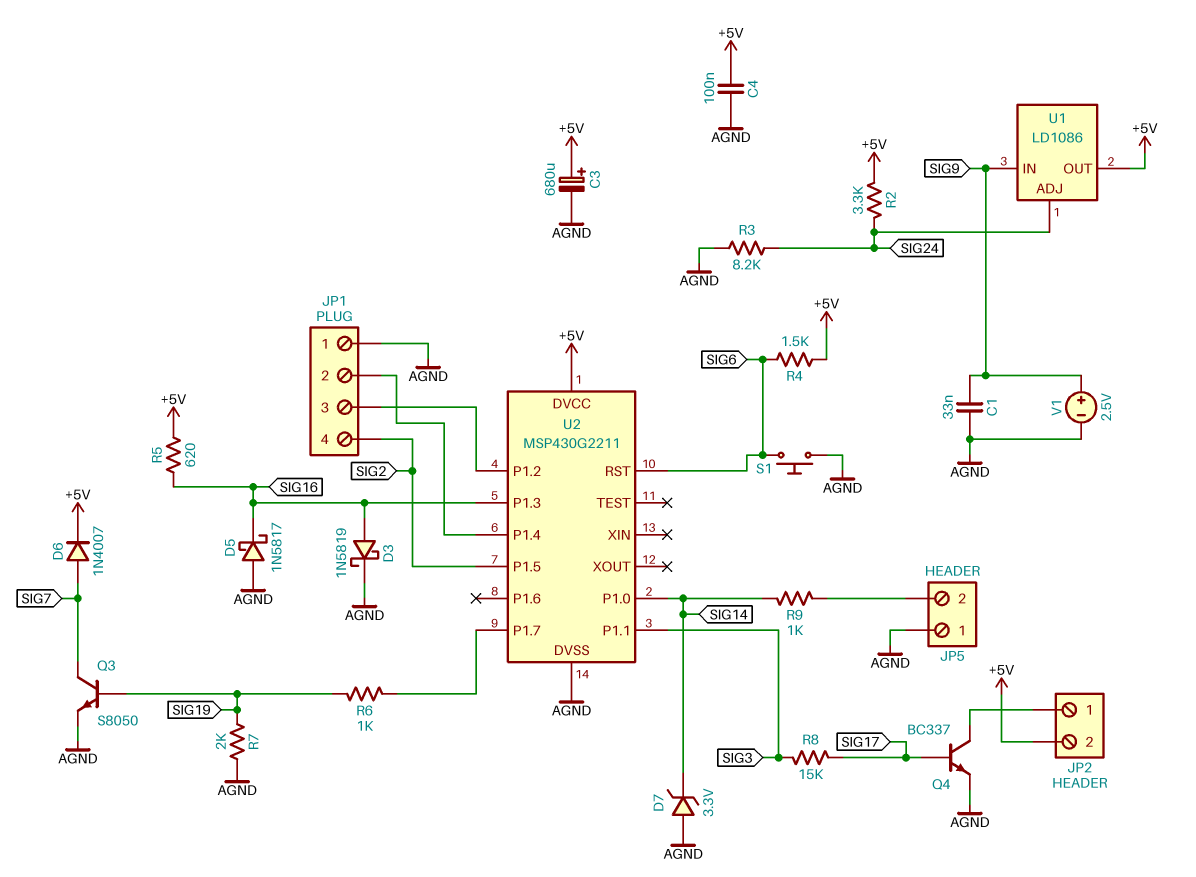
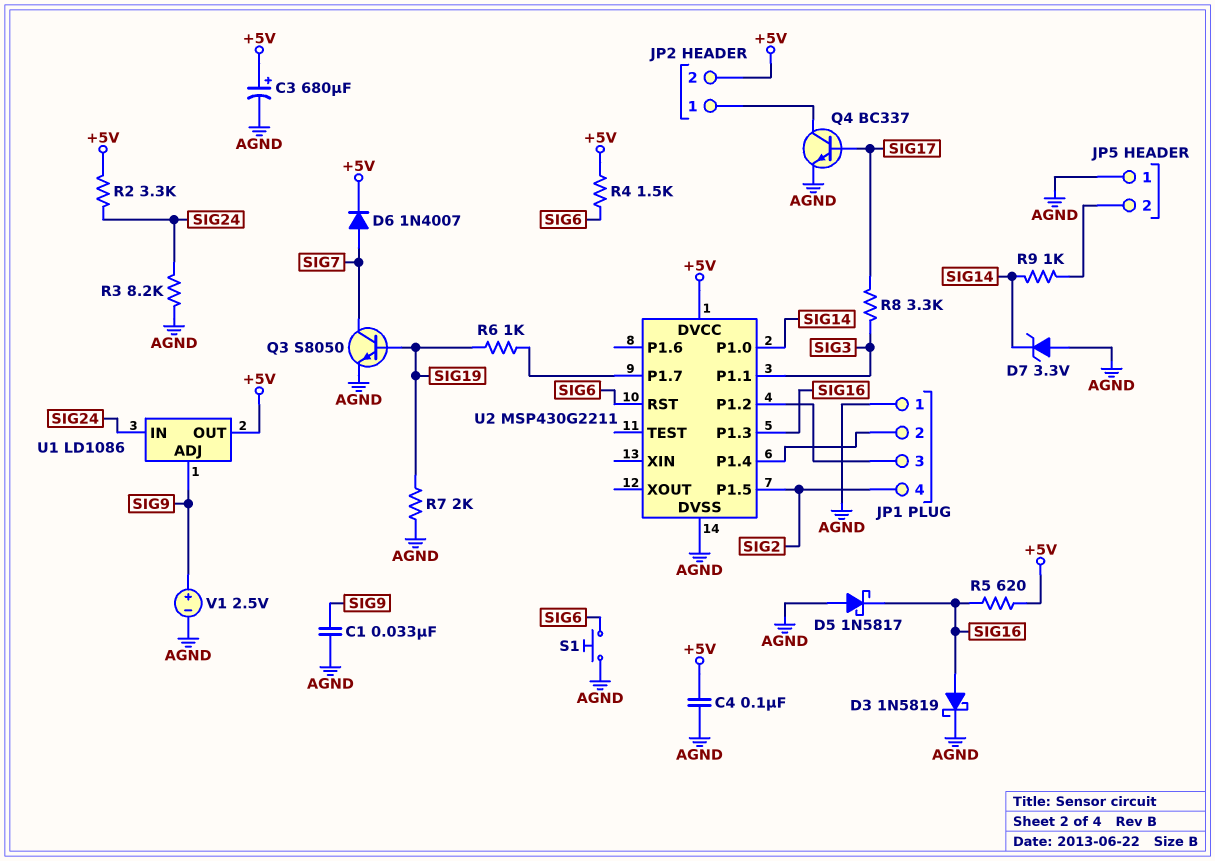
R8: 15k (SIG3, SIG17) -> 3.3k (SIG3, SIG17)
U1 pin ADJ: SIG24 -> SIG9
U1 pin IN: SIG9 -> SIG24

